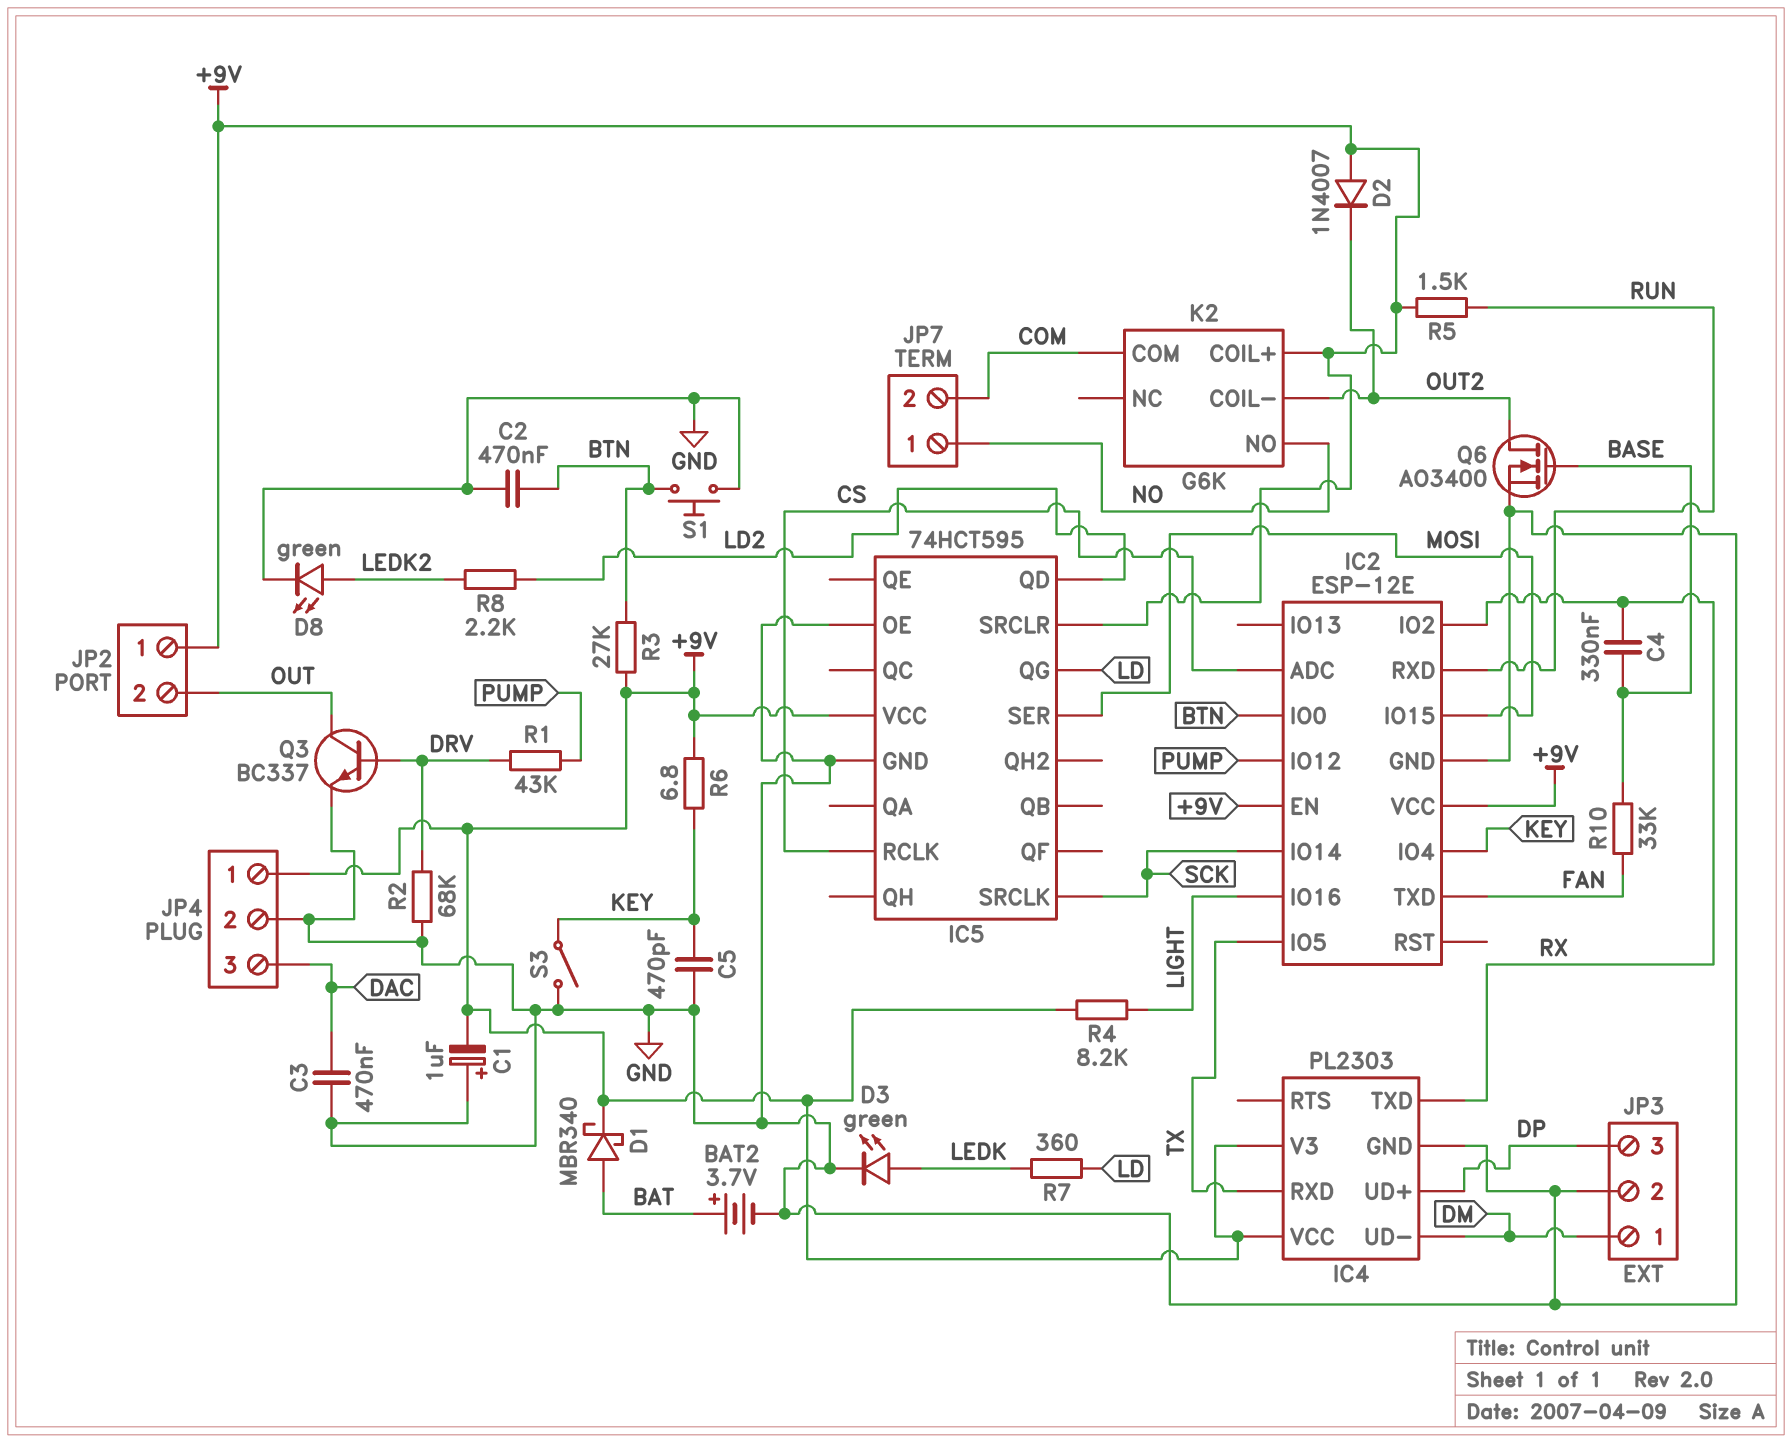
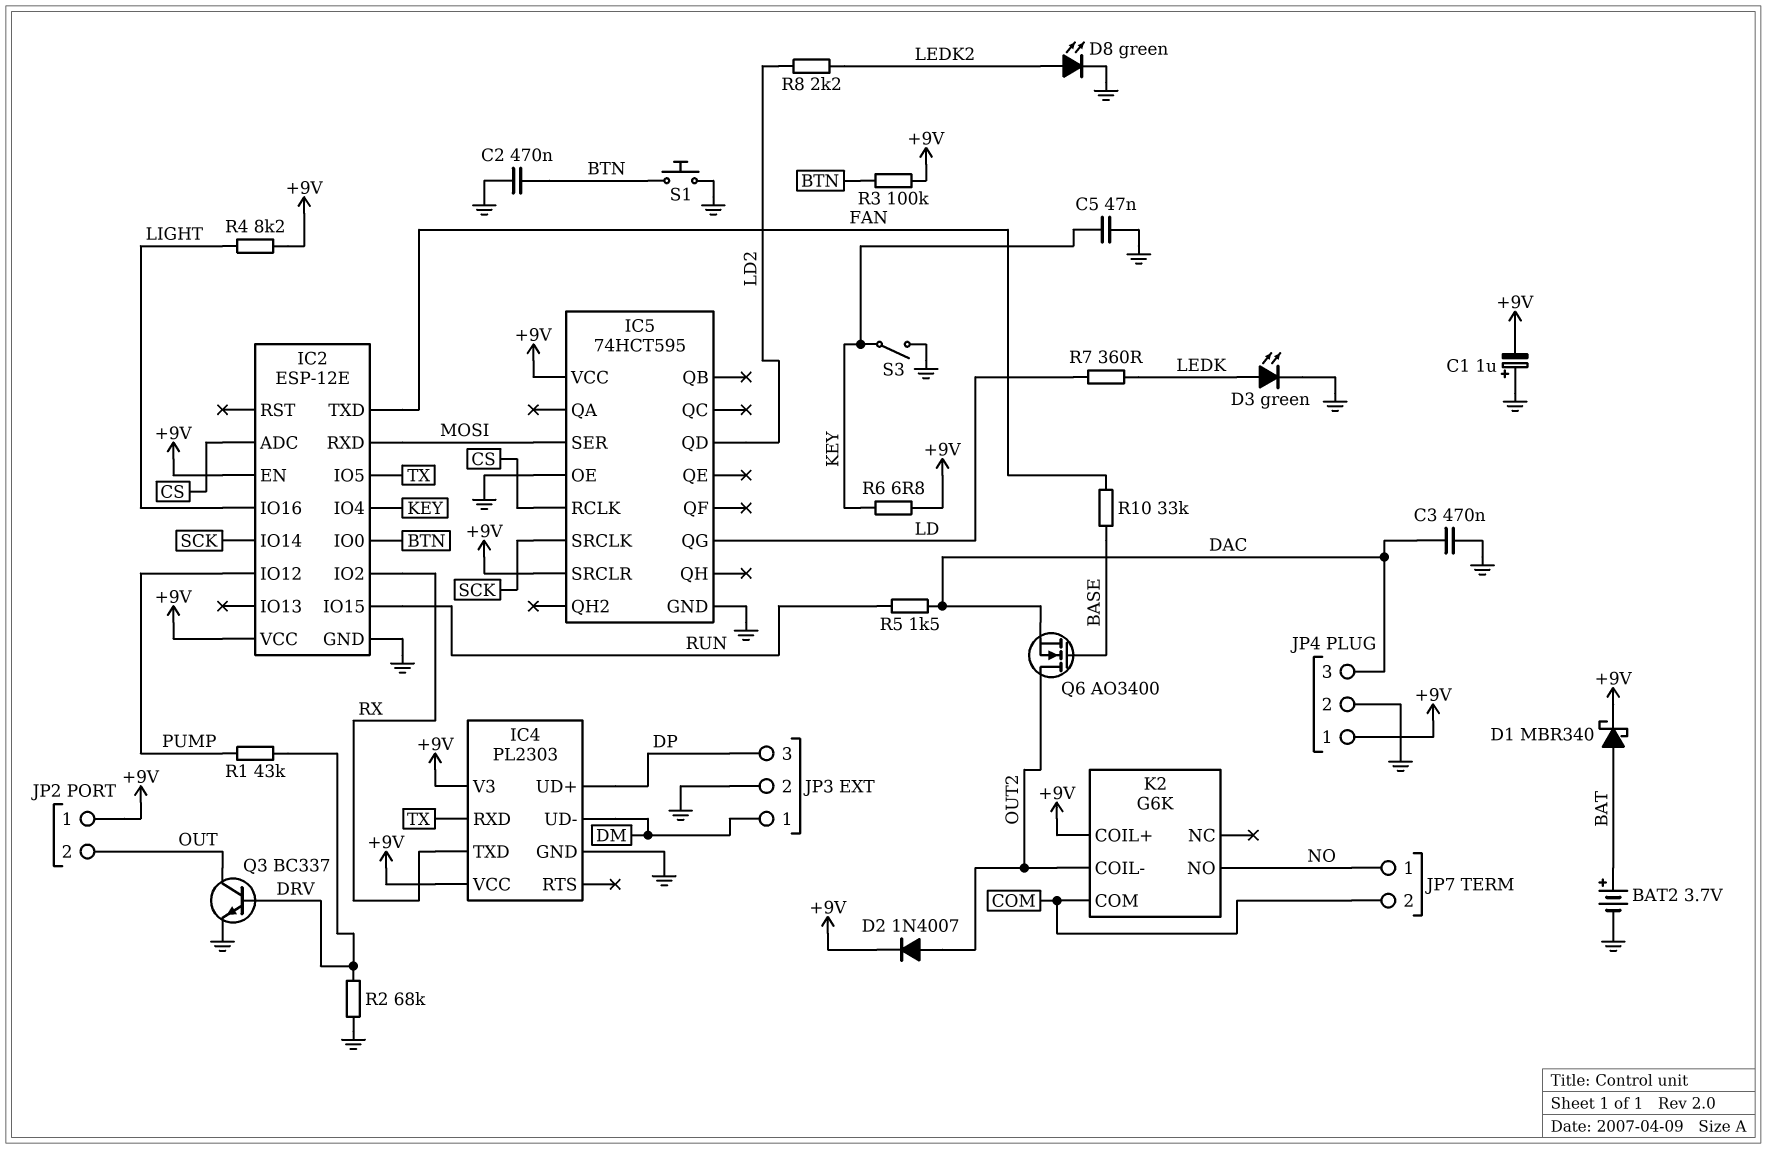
C4: 330nF (BASE, RX) -> none
C5: 470pF (GND, KEY) -> 47nF (GND, KEY)
D2: diode 1N4007 (A +9V, K OUT2) -> diode 1N4007 (A OUT2, K +9V)
IC2 pin IO15: MOSI -> RUN
IC2 pin RXD: RUN -> MOSI
Q6: NMOS AO3400 (G BASE, D OUT2, S GND) -> NMOS AO3400 (G BASE, D OUT2, S DAC)
R3: 27k (+9V, BTN) -> 100k (+9V, BTN)
R5: 1.5k (+9V, RUN) -> 1.5k (DAC, RUN)

